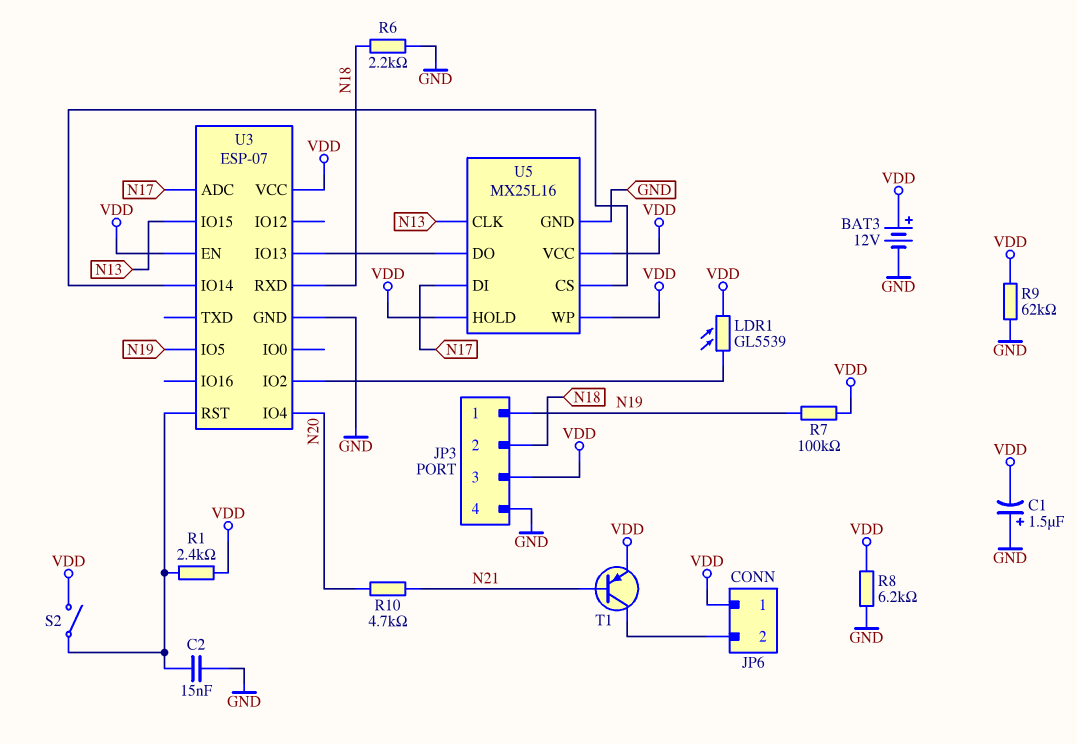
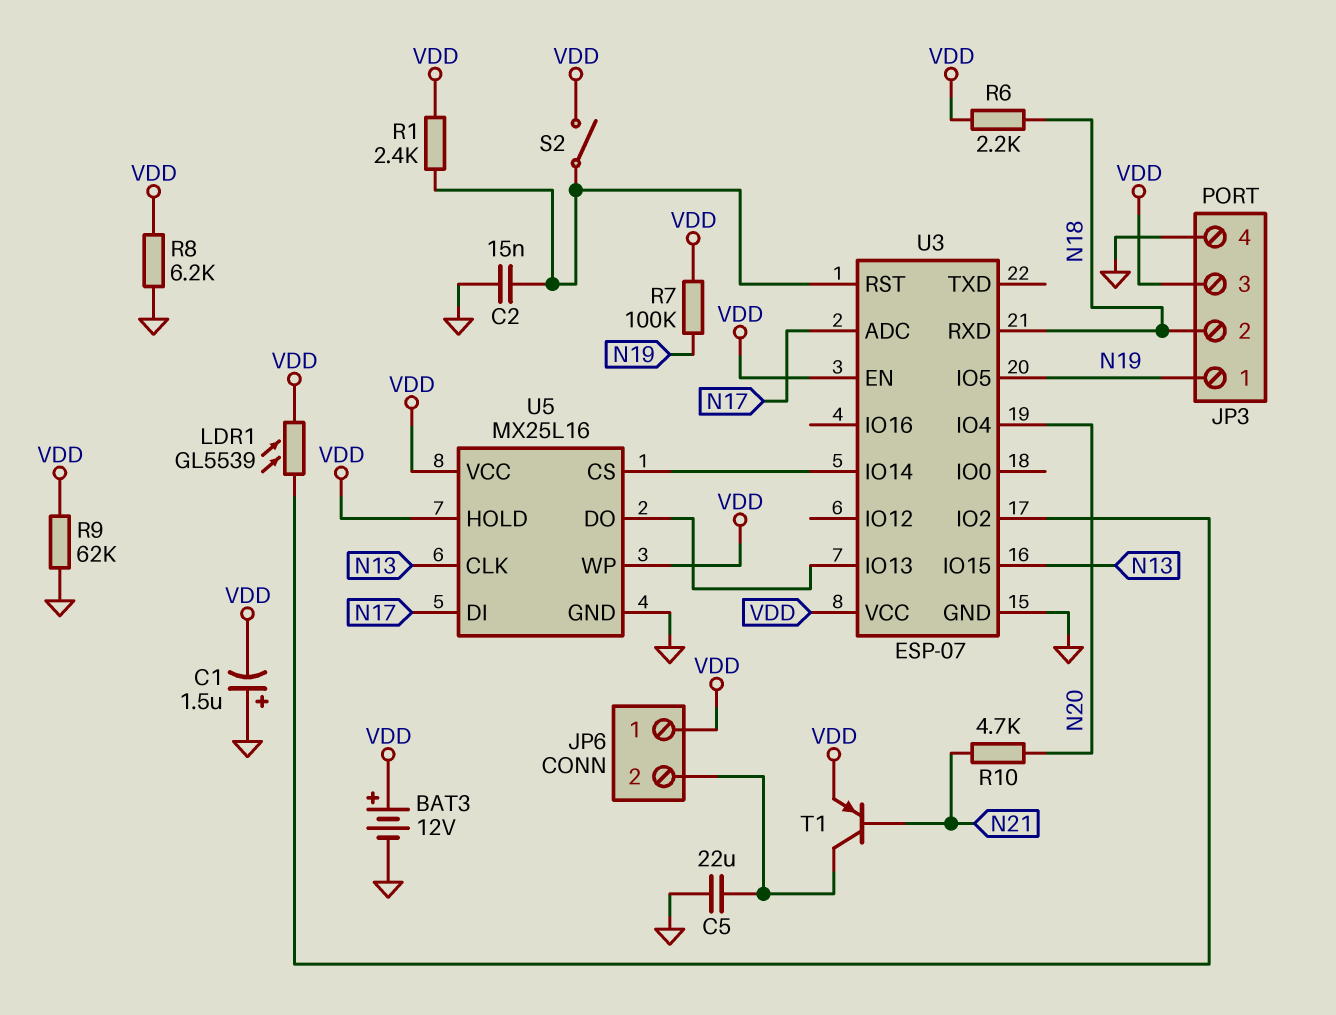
C5: none -> 22uF (GND, JP6/2)
R6: 2.2k (GND, N18) -> 2.2k (N18, VDD)

